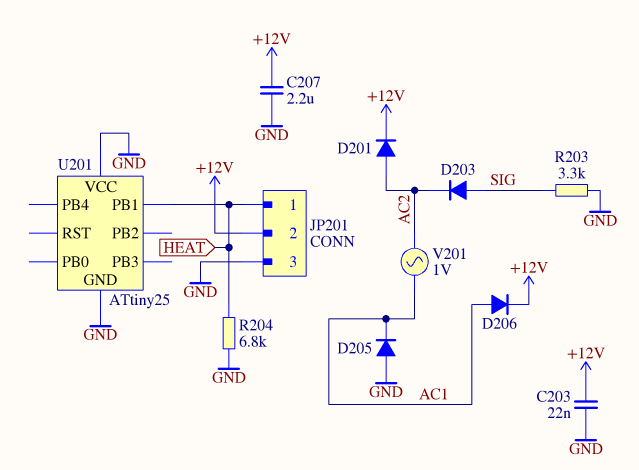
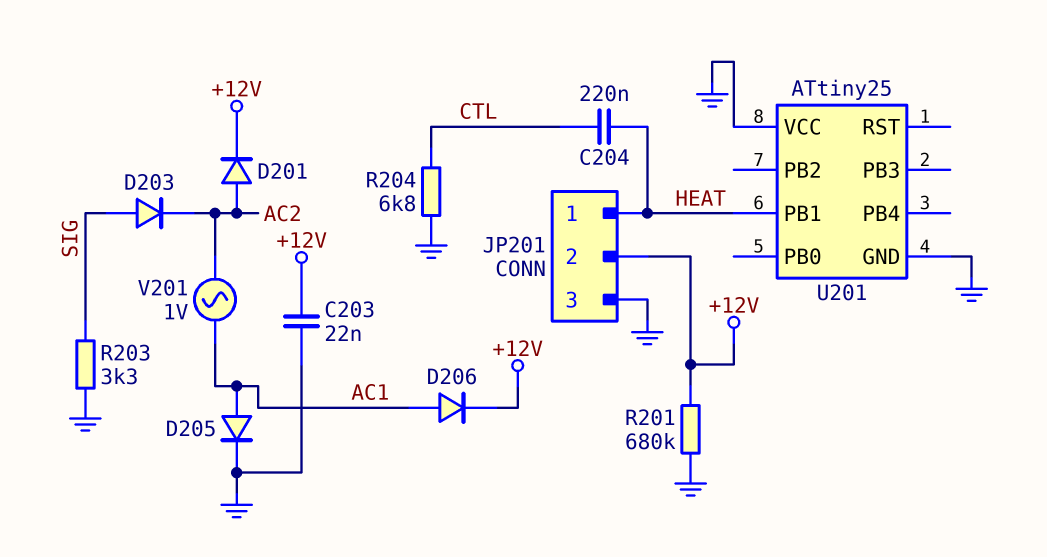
C204: none -> 220nF (CTL, HEAT)
C207: 2.2uF (+12V, GND) -> none
D205: diode (A GND, K AC1) -> diode (A AC1, K GND)
R201: none -> 680k (+12V, GND)
R204: 6.8k (GND, HEAT) -> 6.8k (CTL, GND)

